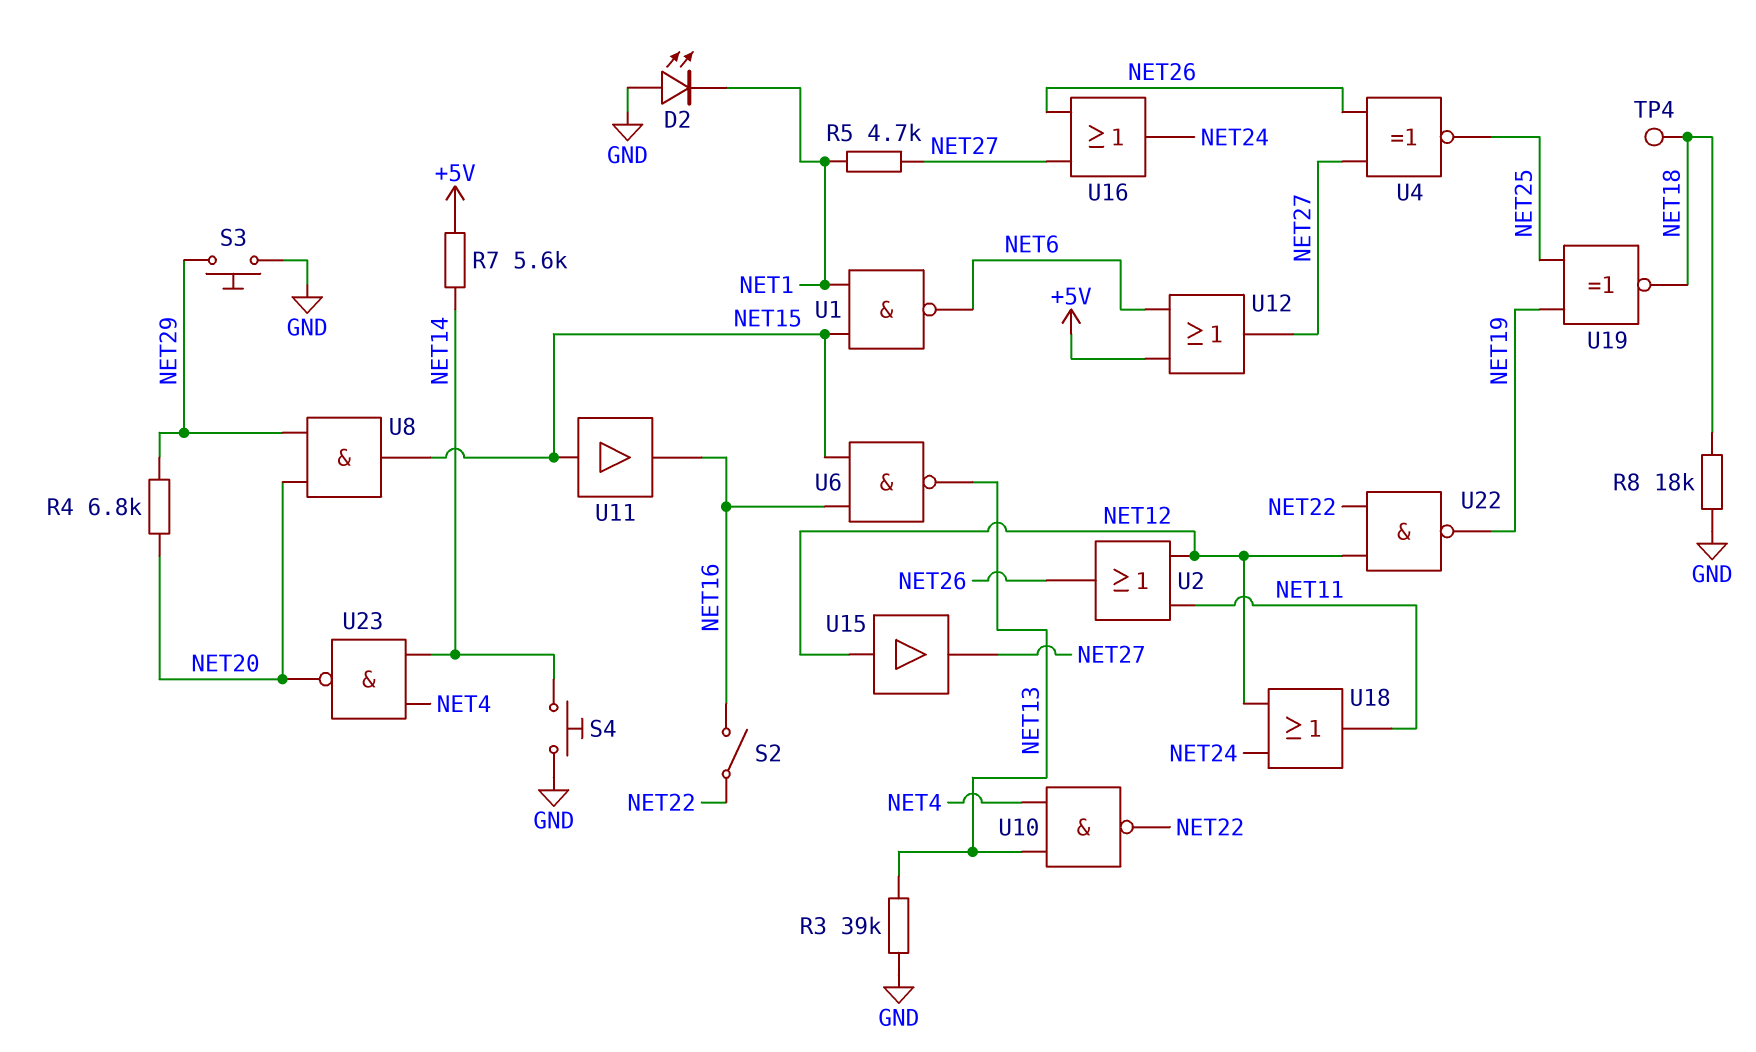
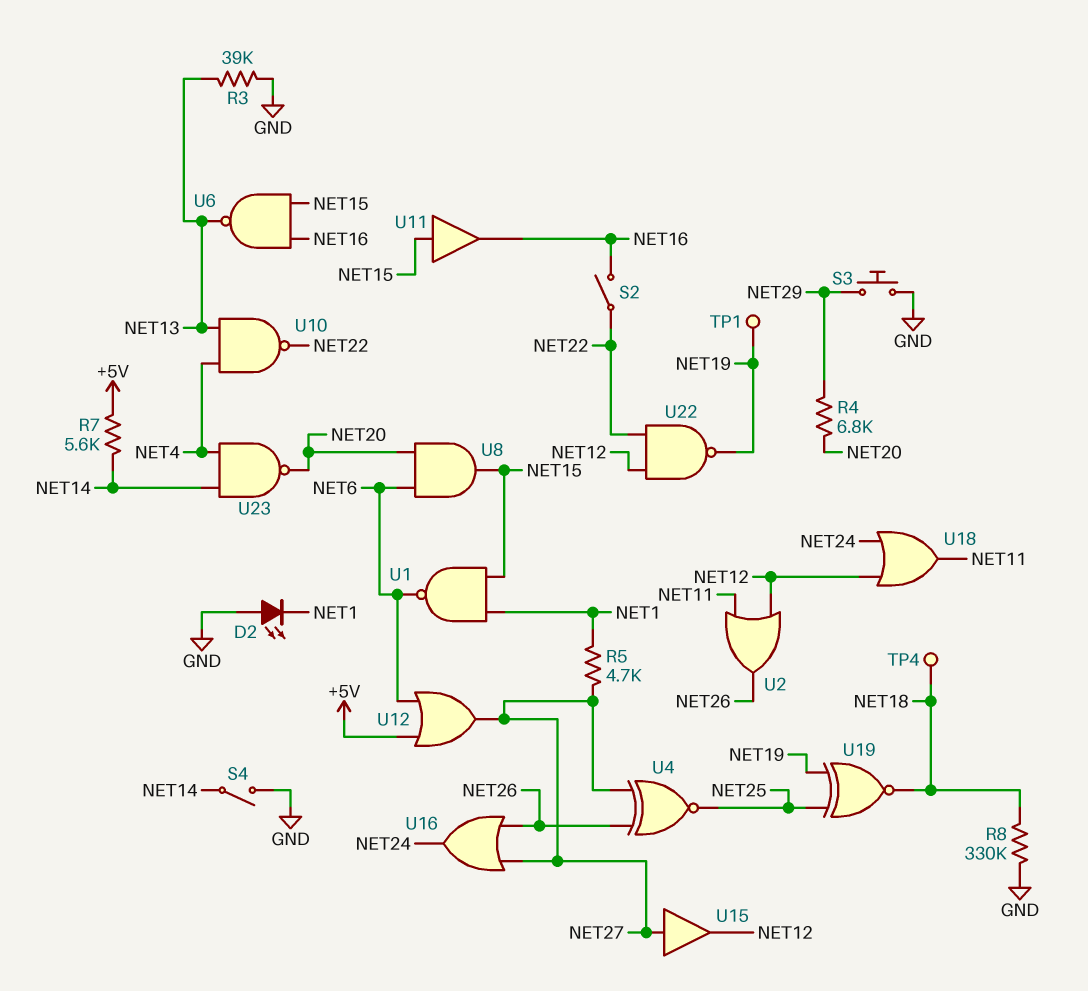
R8: 18k (GND, NET18) -> 330k (GND, NET18)
S4: button (GND, NET14) -> switch (GND, NET14)
TP1: none -> test point (NET19)
U8: AND (in NET20, in NET29, out NET15) -> AND (in NET6, in NET20, out NET15)
U15: buffer (in NET12, out NET27) -> buffer (in NET27, out NET12)

